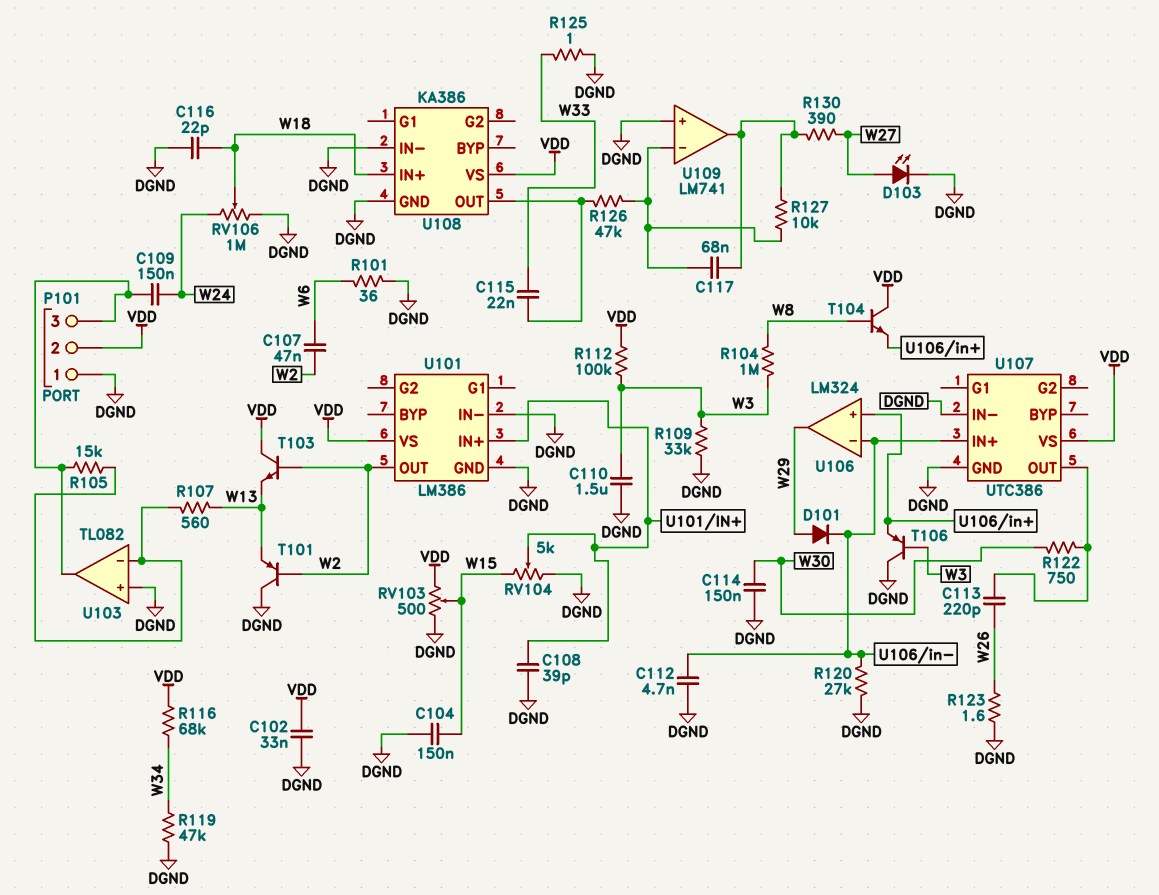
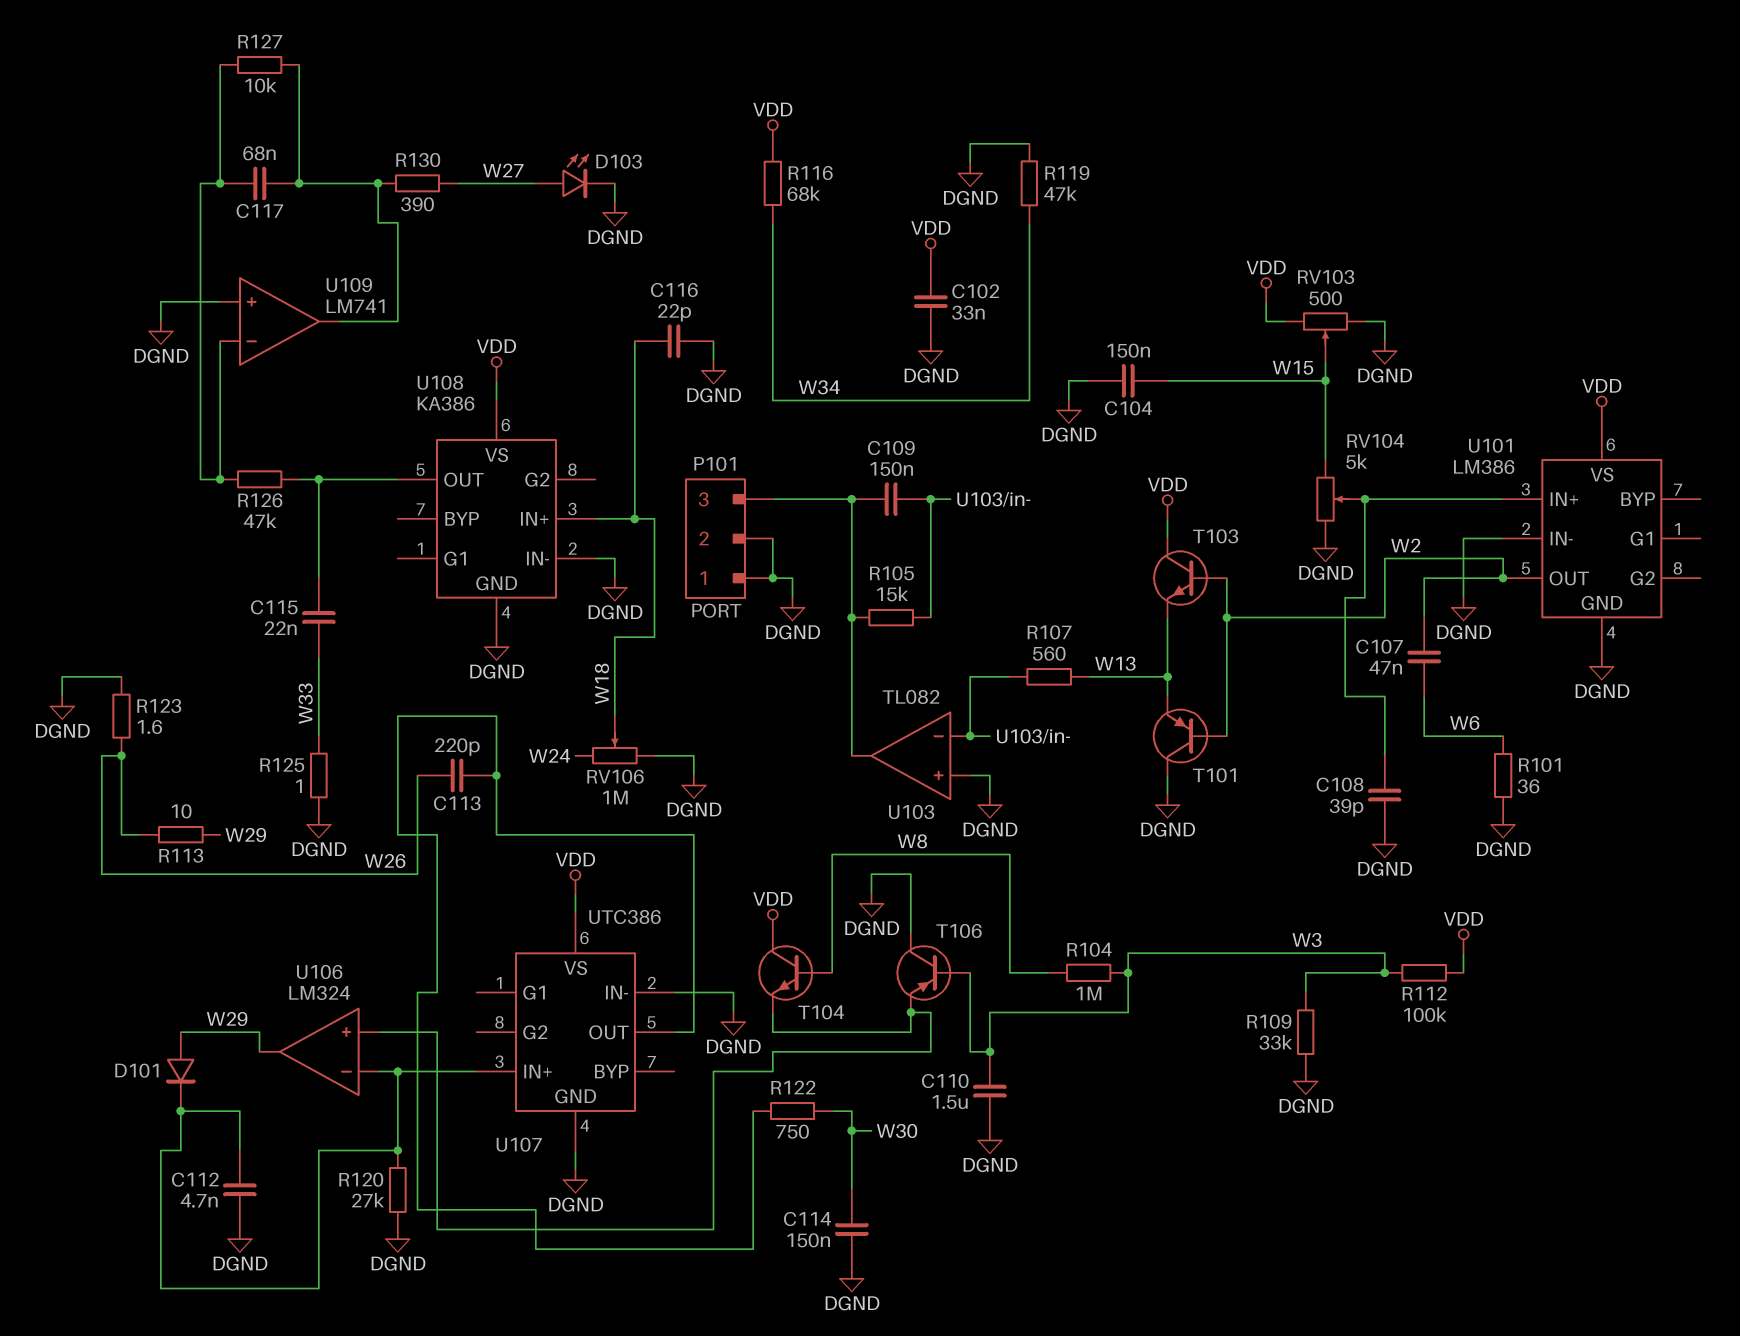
C109: 150nF (P101/3, W24) -> 150nF (P101/3, U103/in-)
P101 pin 2: VDD -> DGND
R113: none -> 10 (W26, W29)

